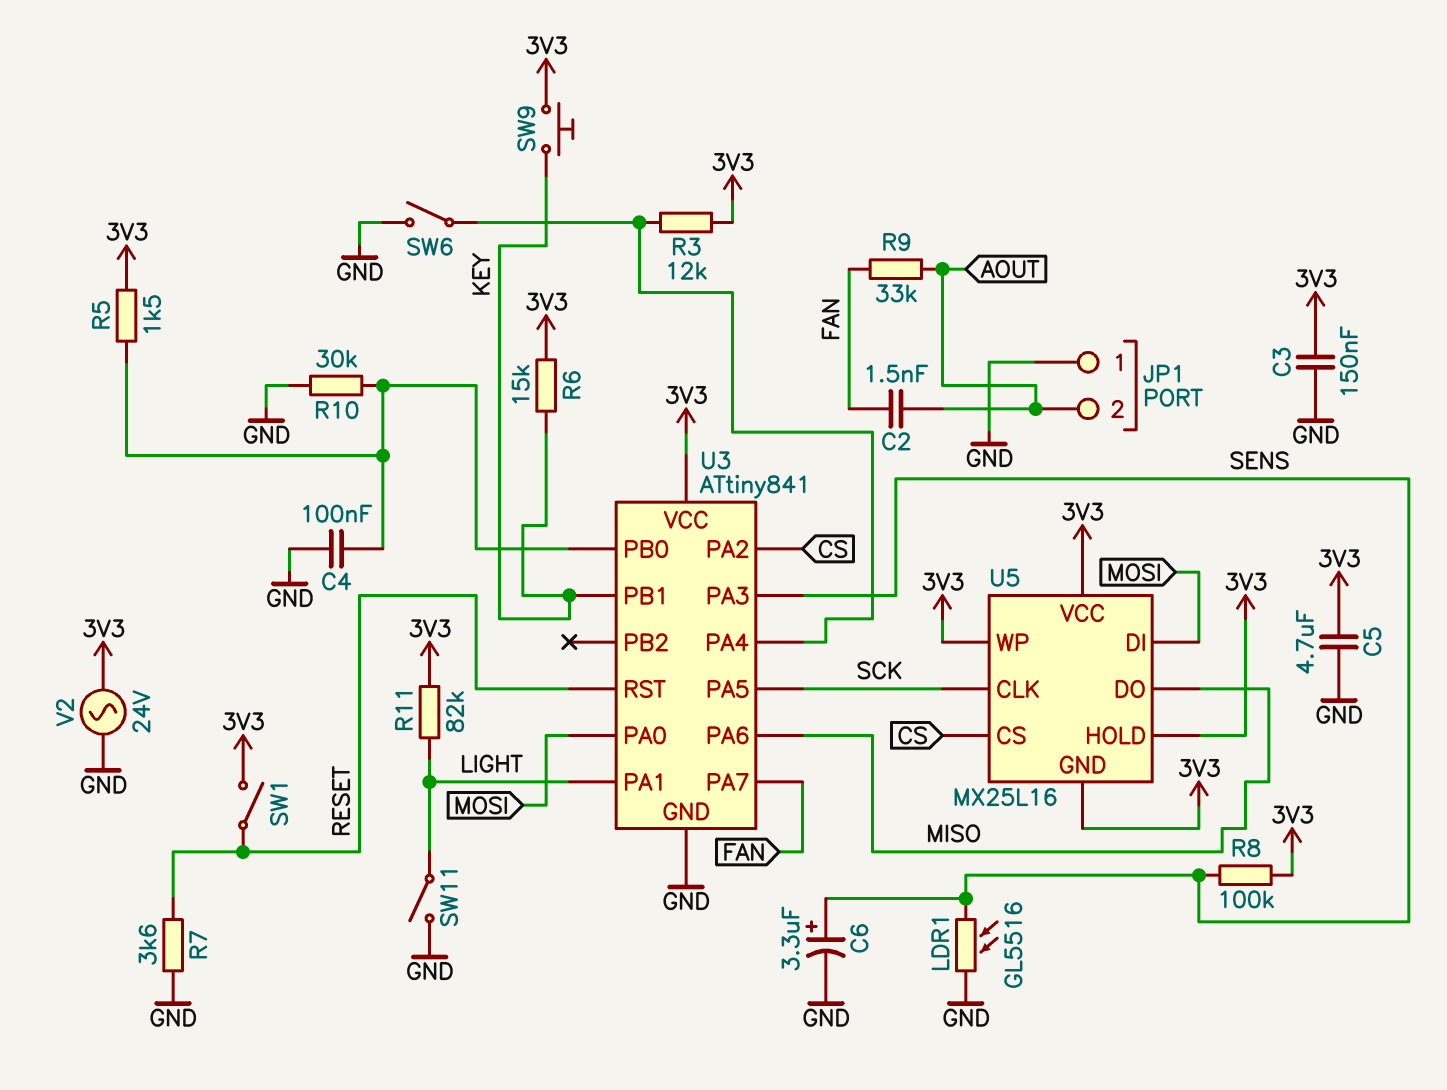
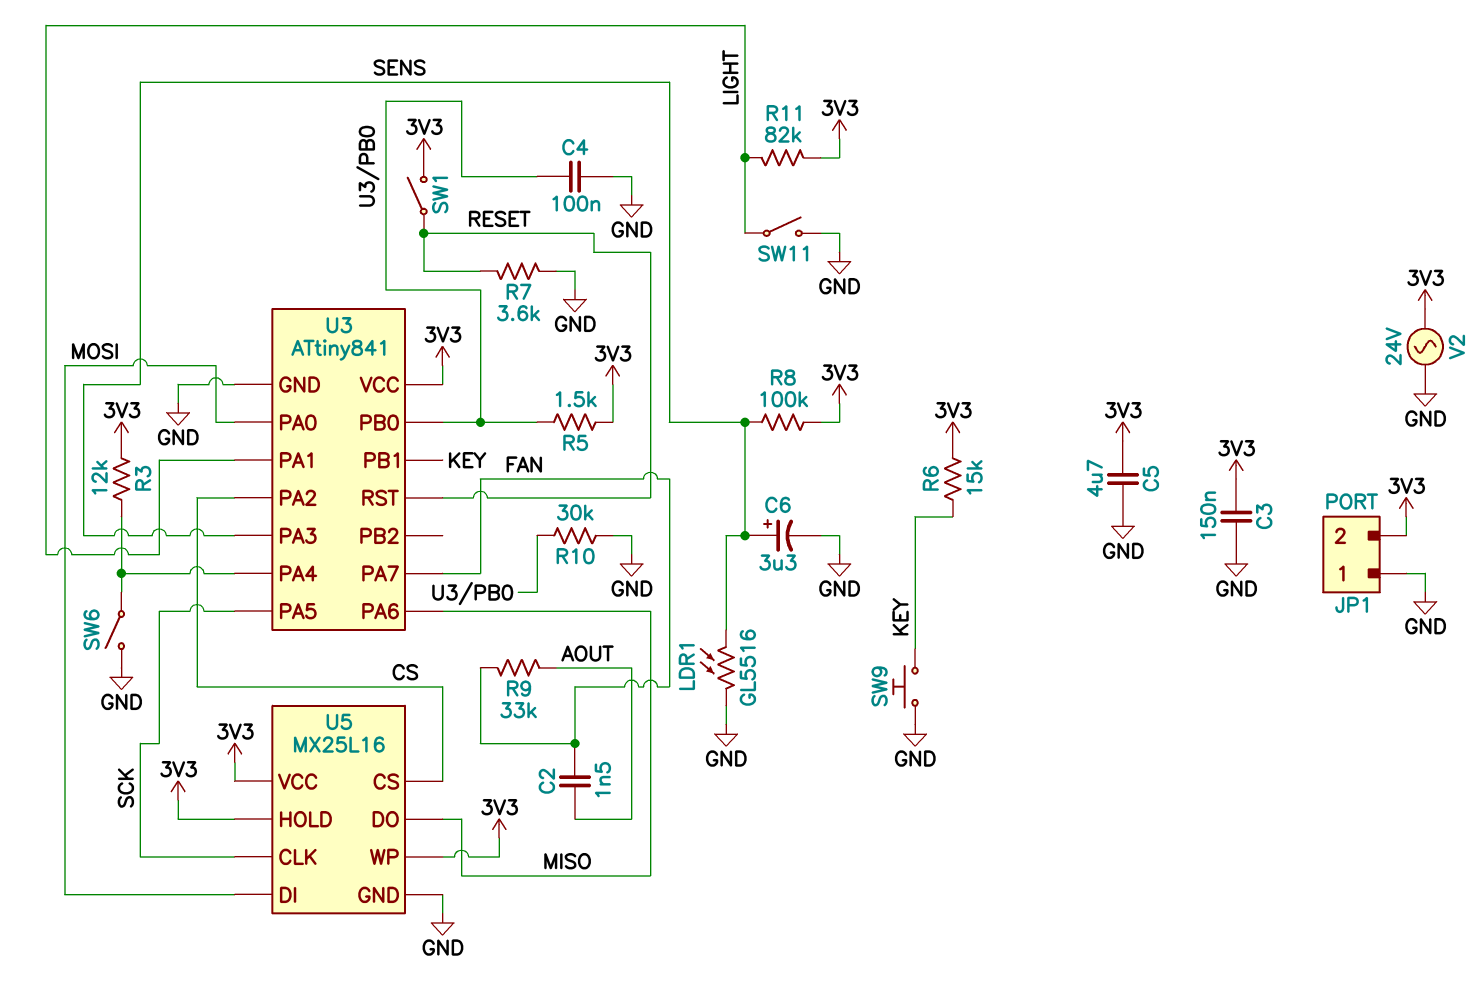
JP1 pin 2: AOUT -> 3V3
SW9: button (3V3, KEY) -> button (GND, KEY)
U5 pin GND: 3V3 -> GND

